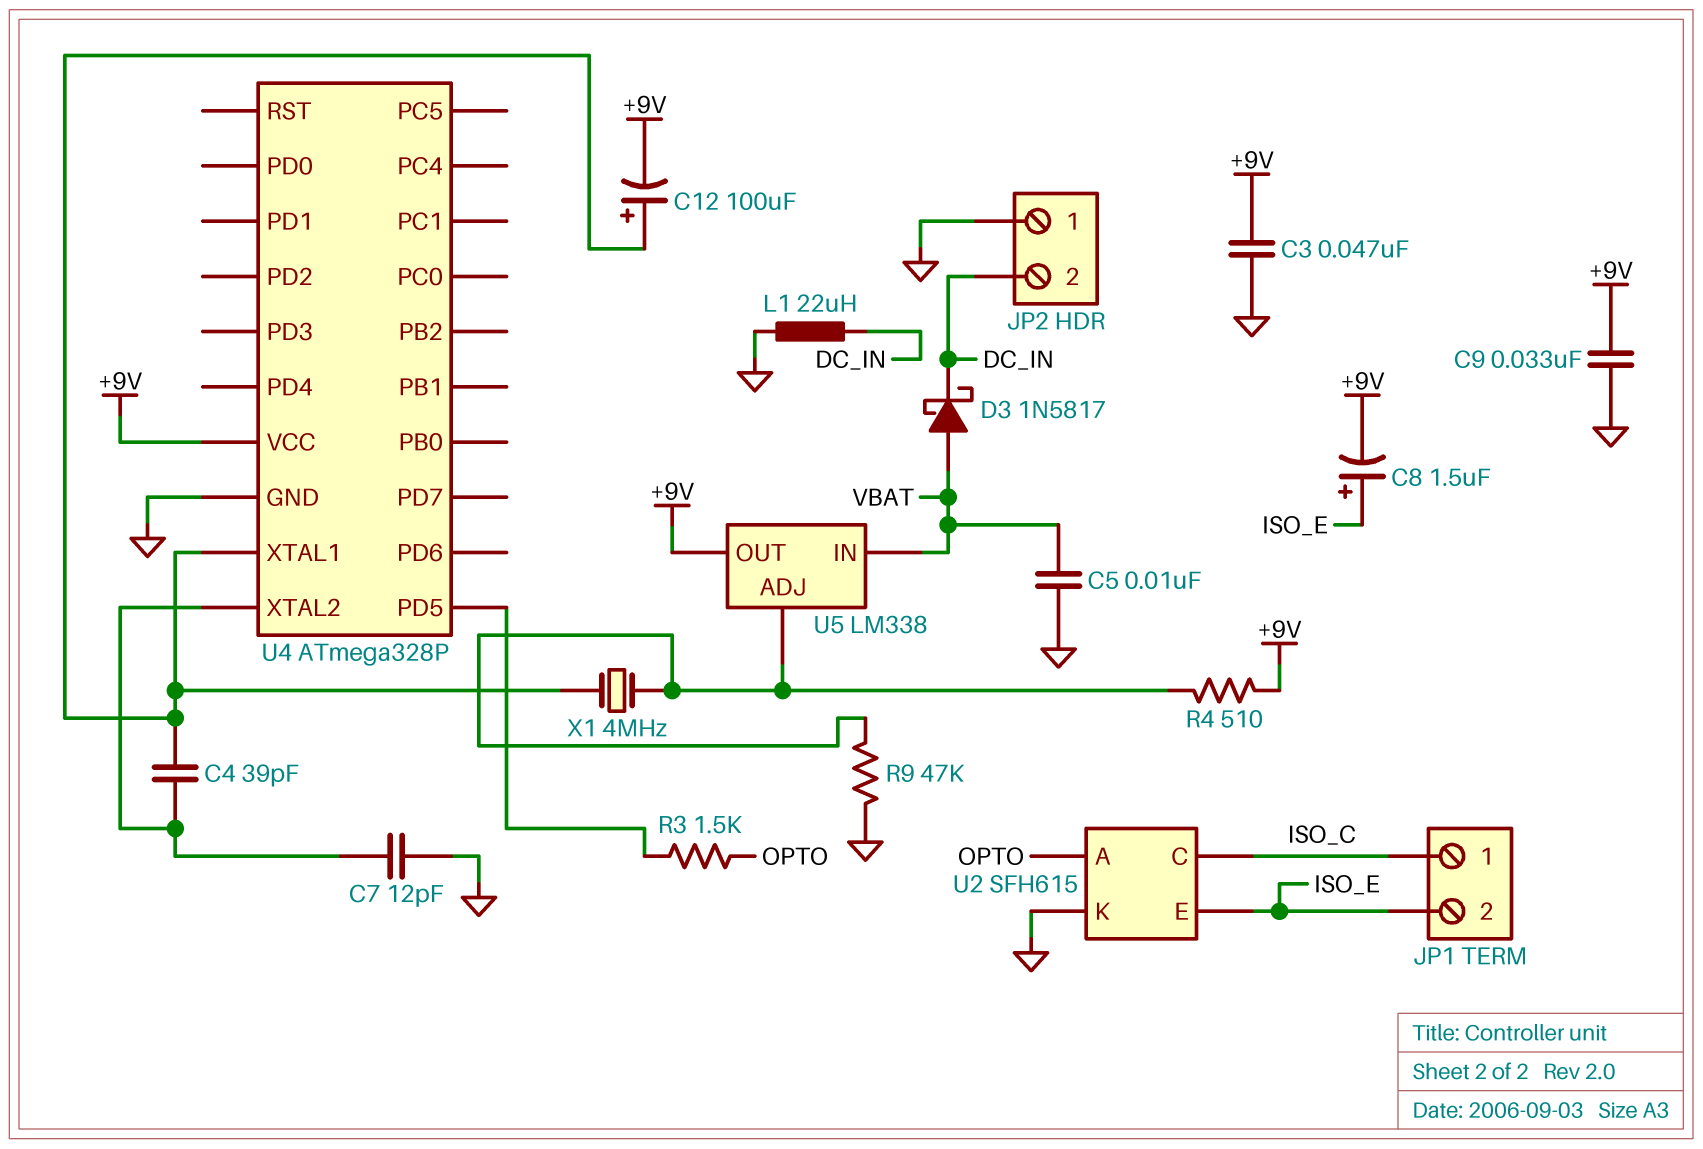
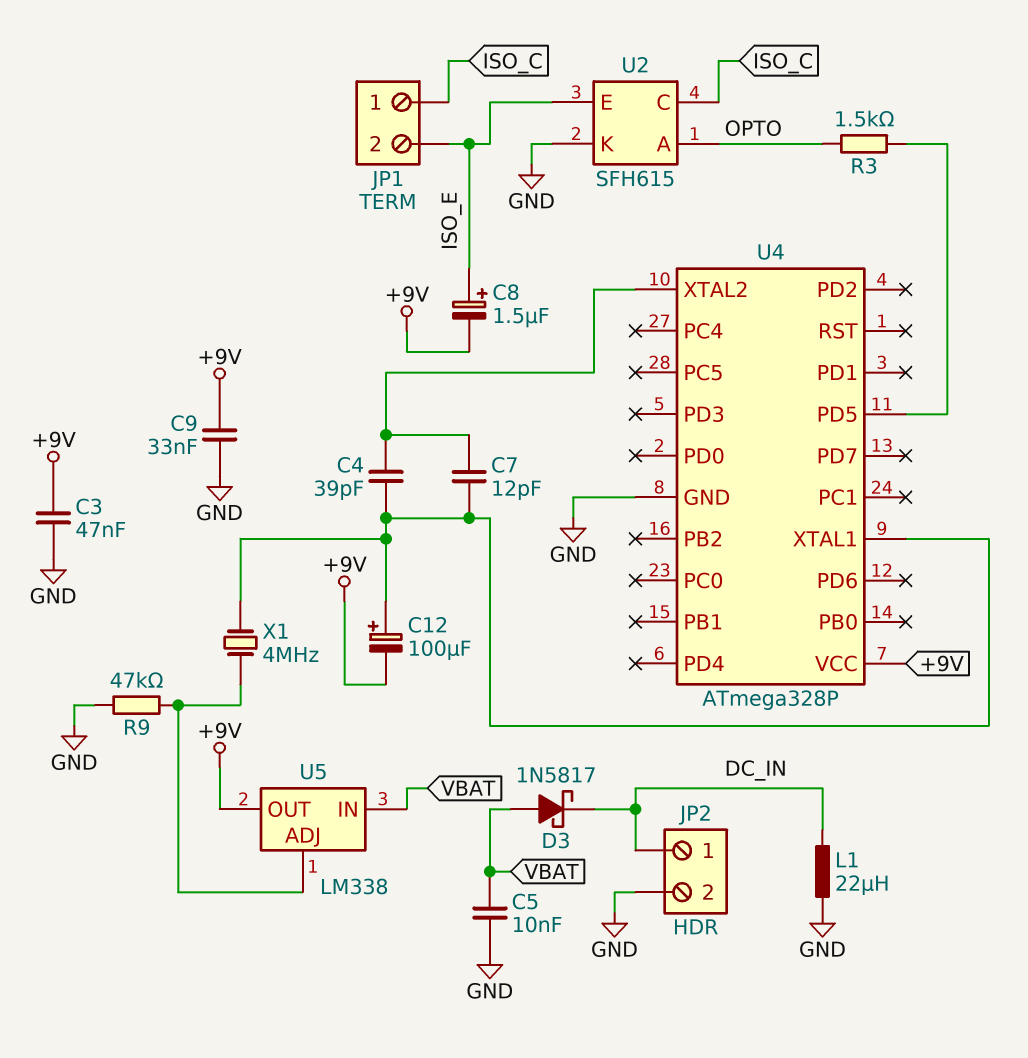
C7: 12pF (GND, U4/XTAL2) -> 12pF (U4/XTAL1, U4/XTAL2)
JP2 pin 1: GND -> DC_IN
JP2 pin 2: DC_IN -> GND
R4: 510 (+9V, U5/ADJ) -> none

